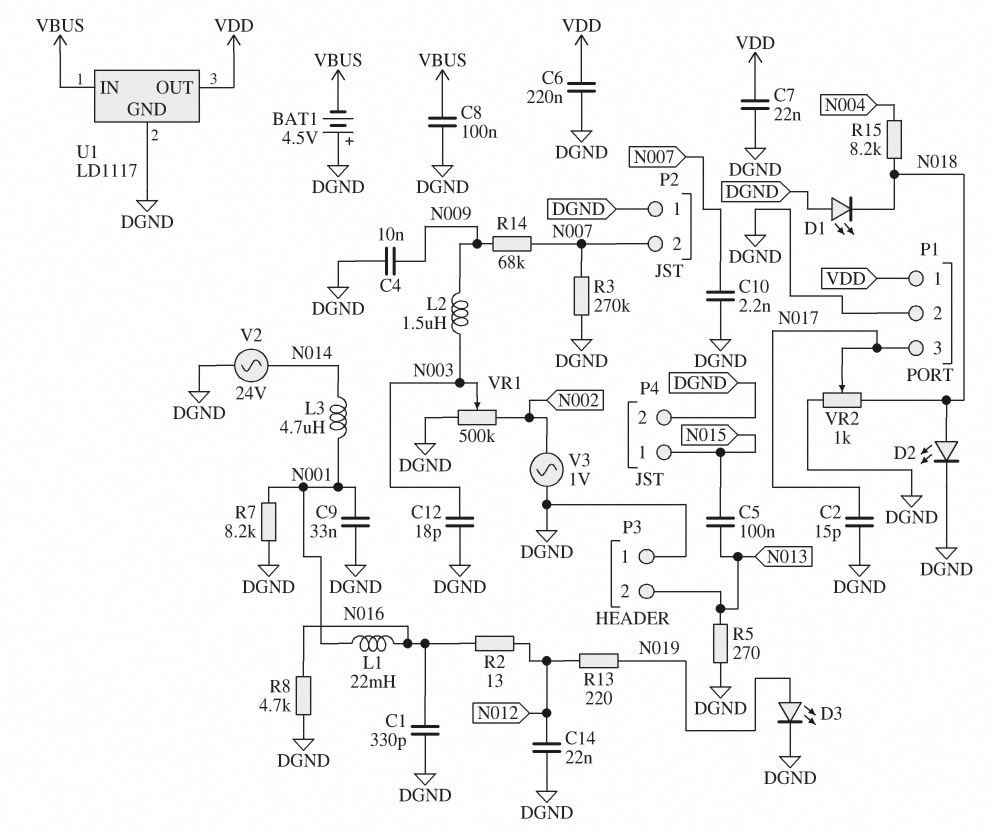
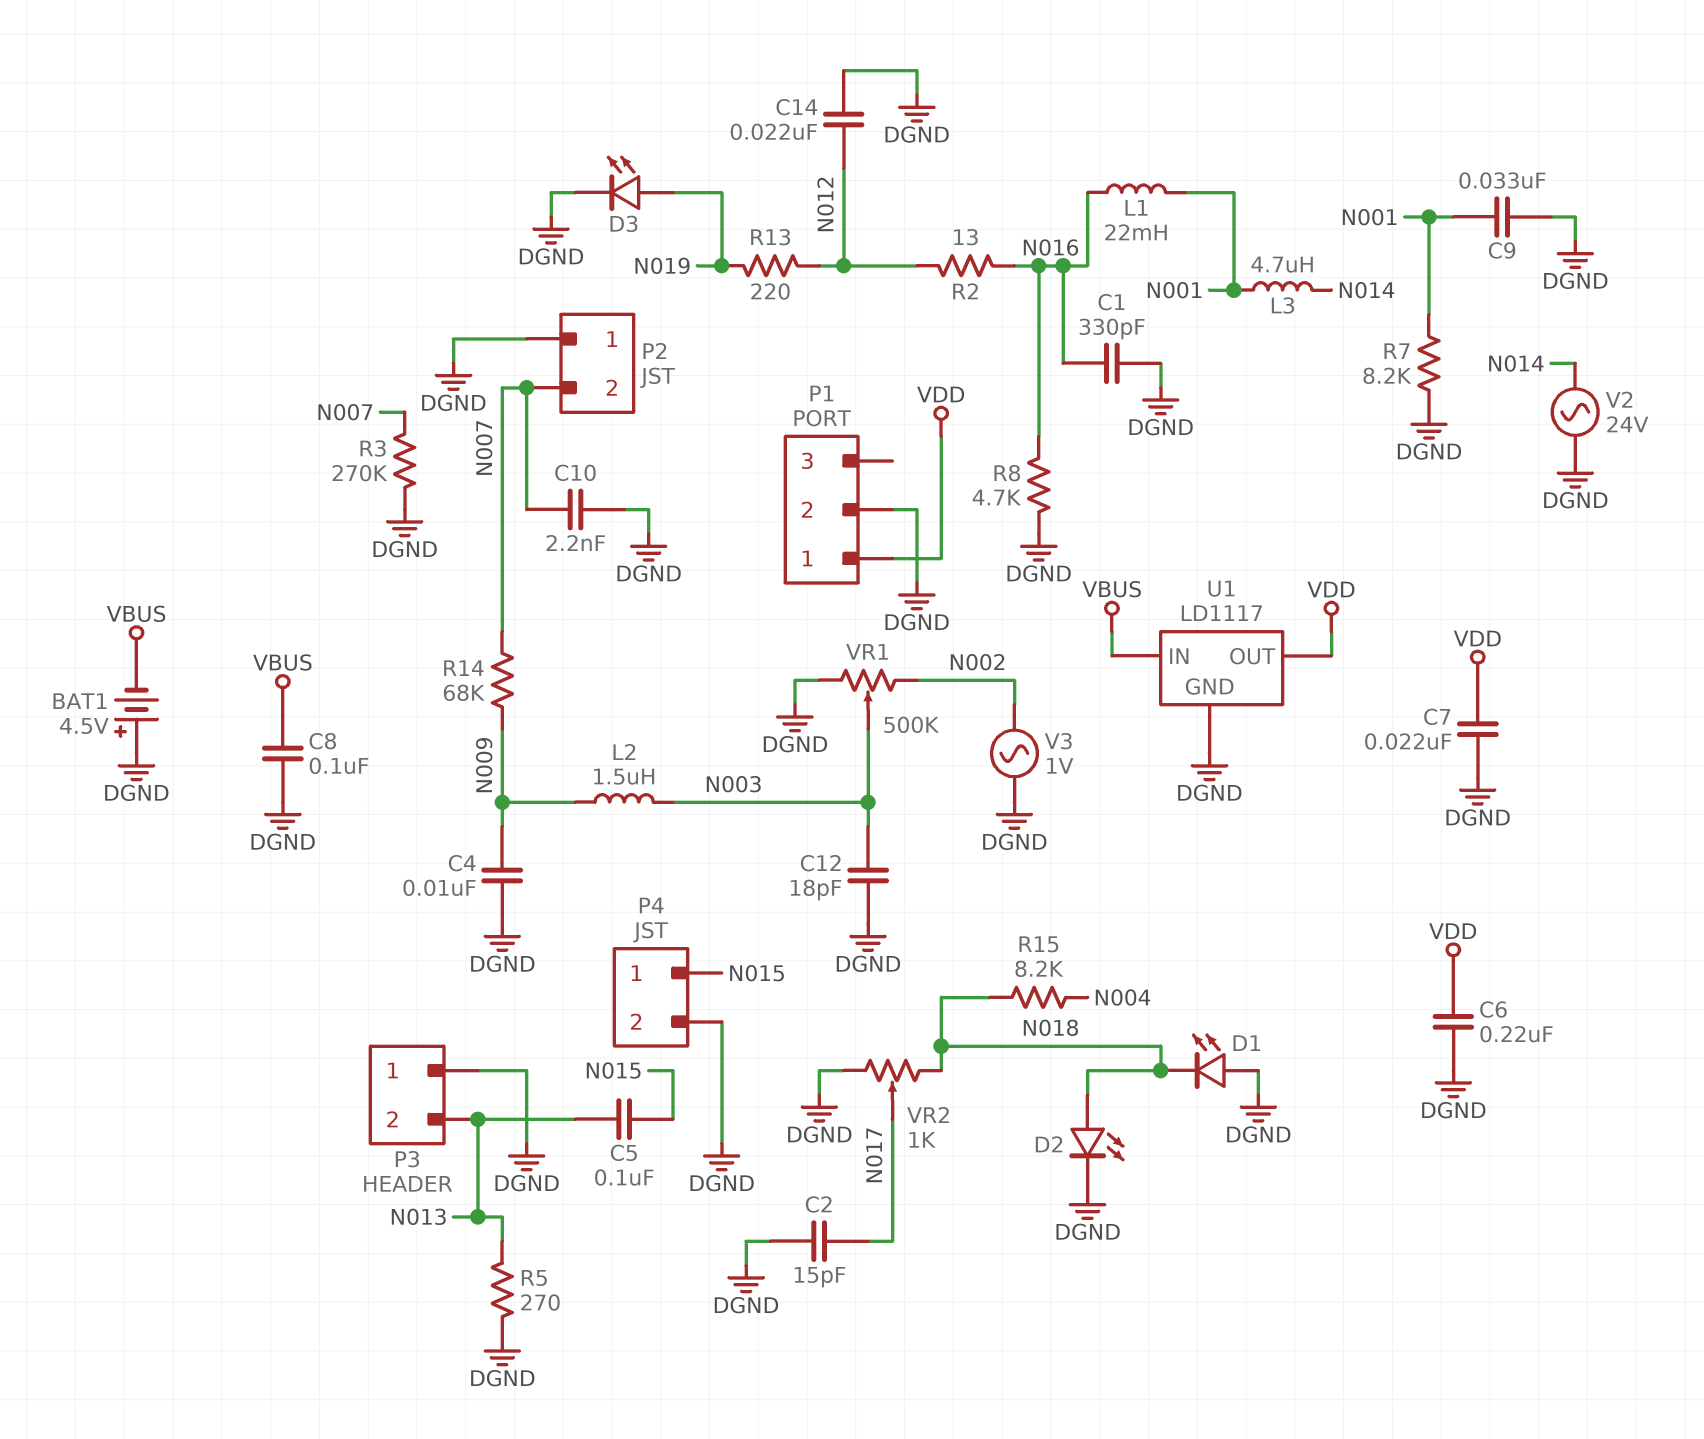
P1 pin 3: N017 -> none

